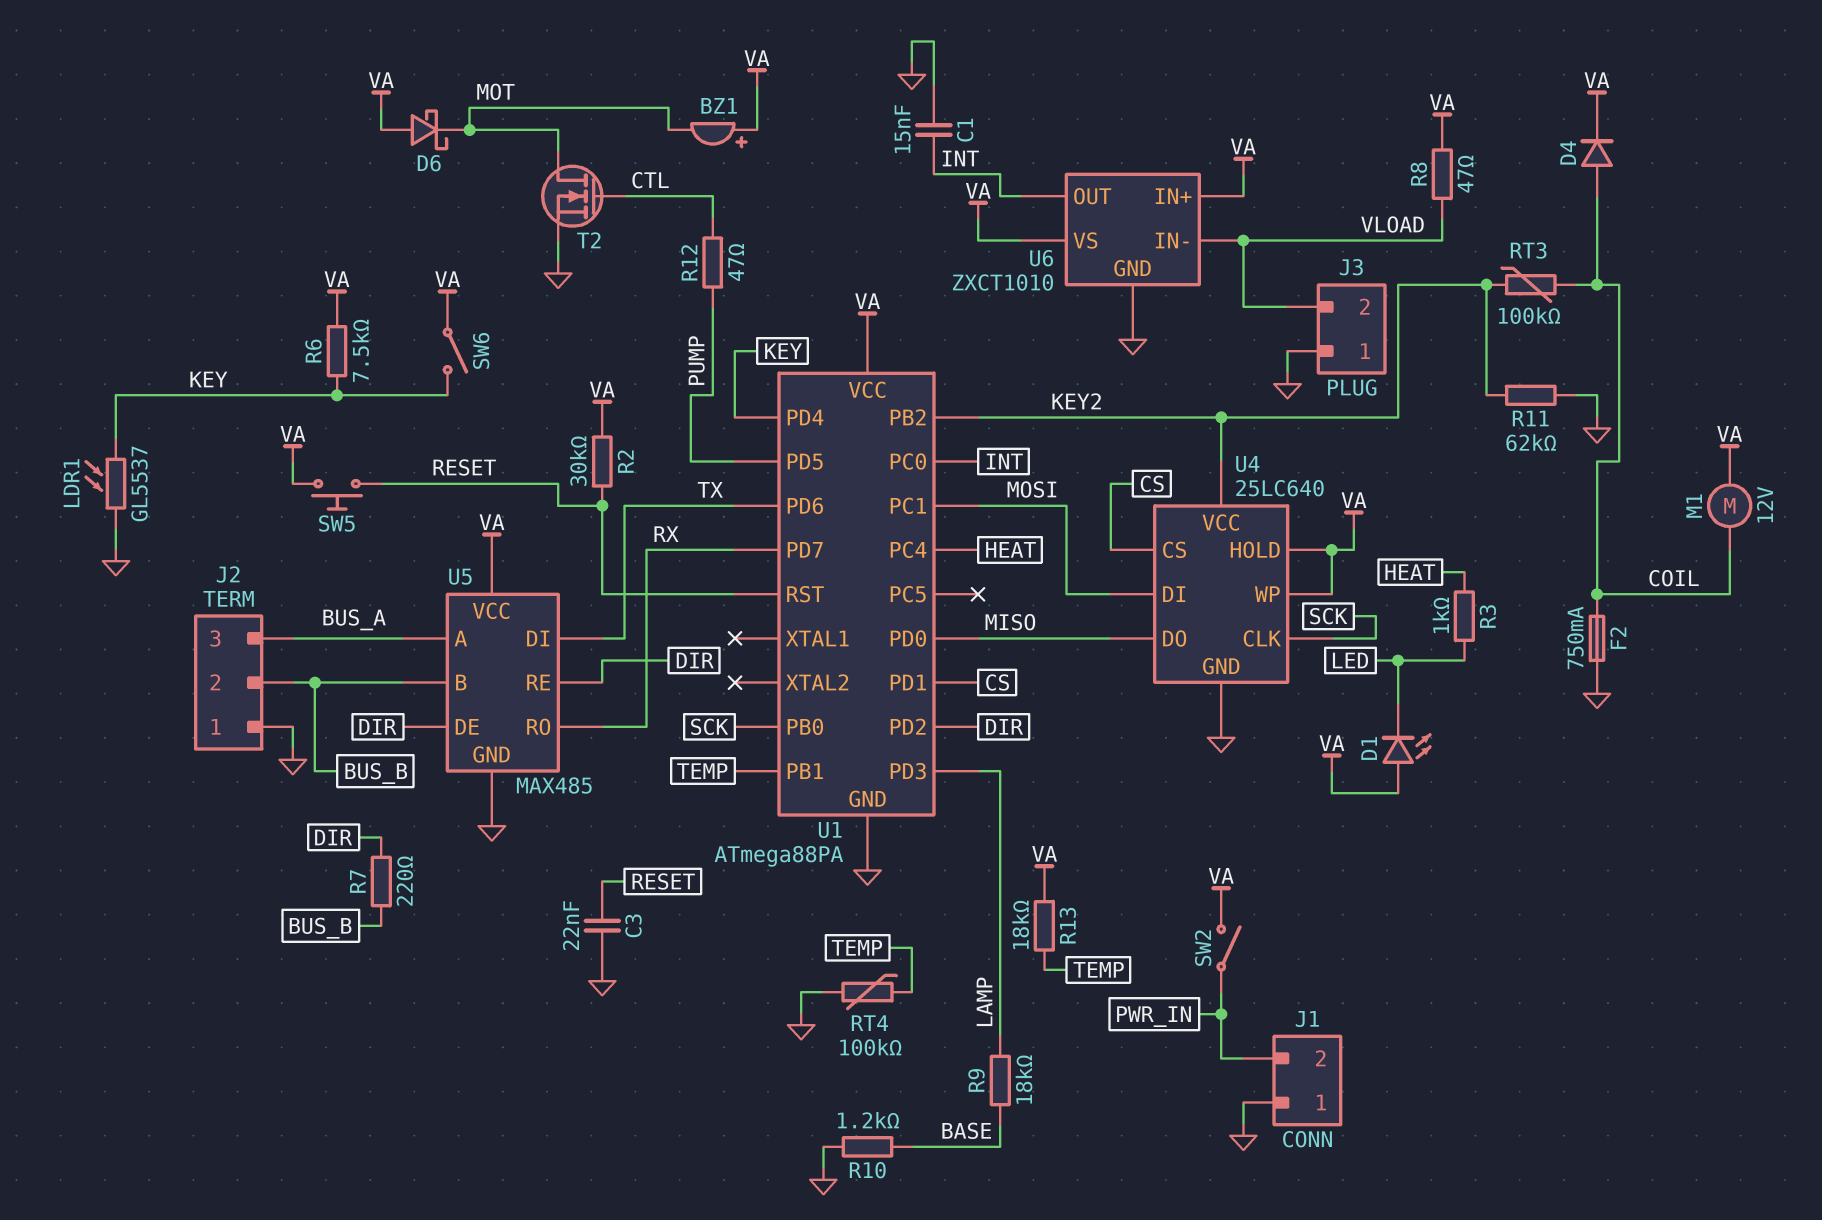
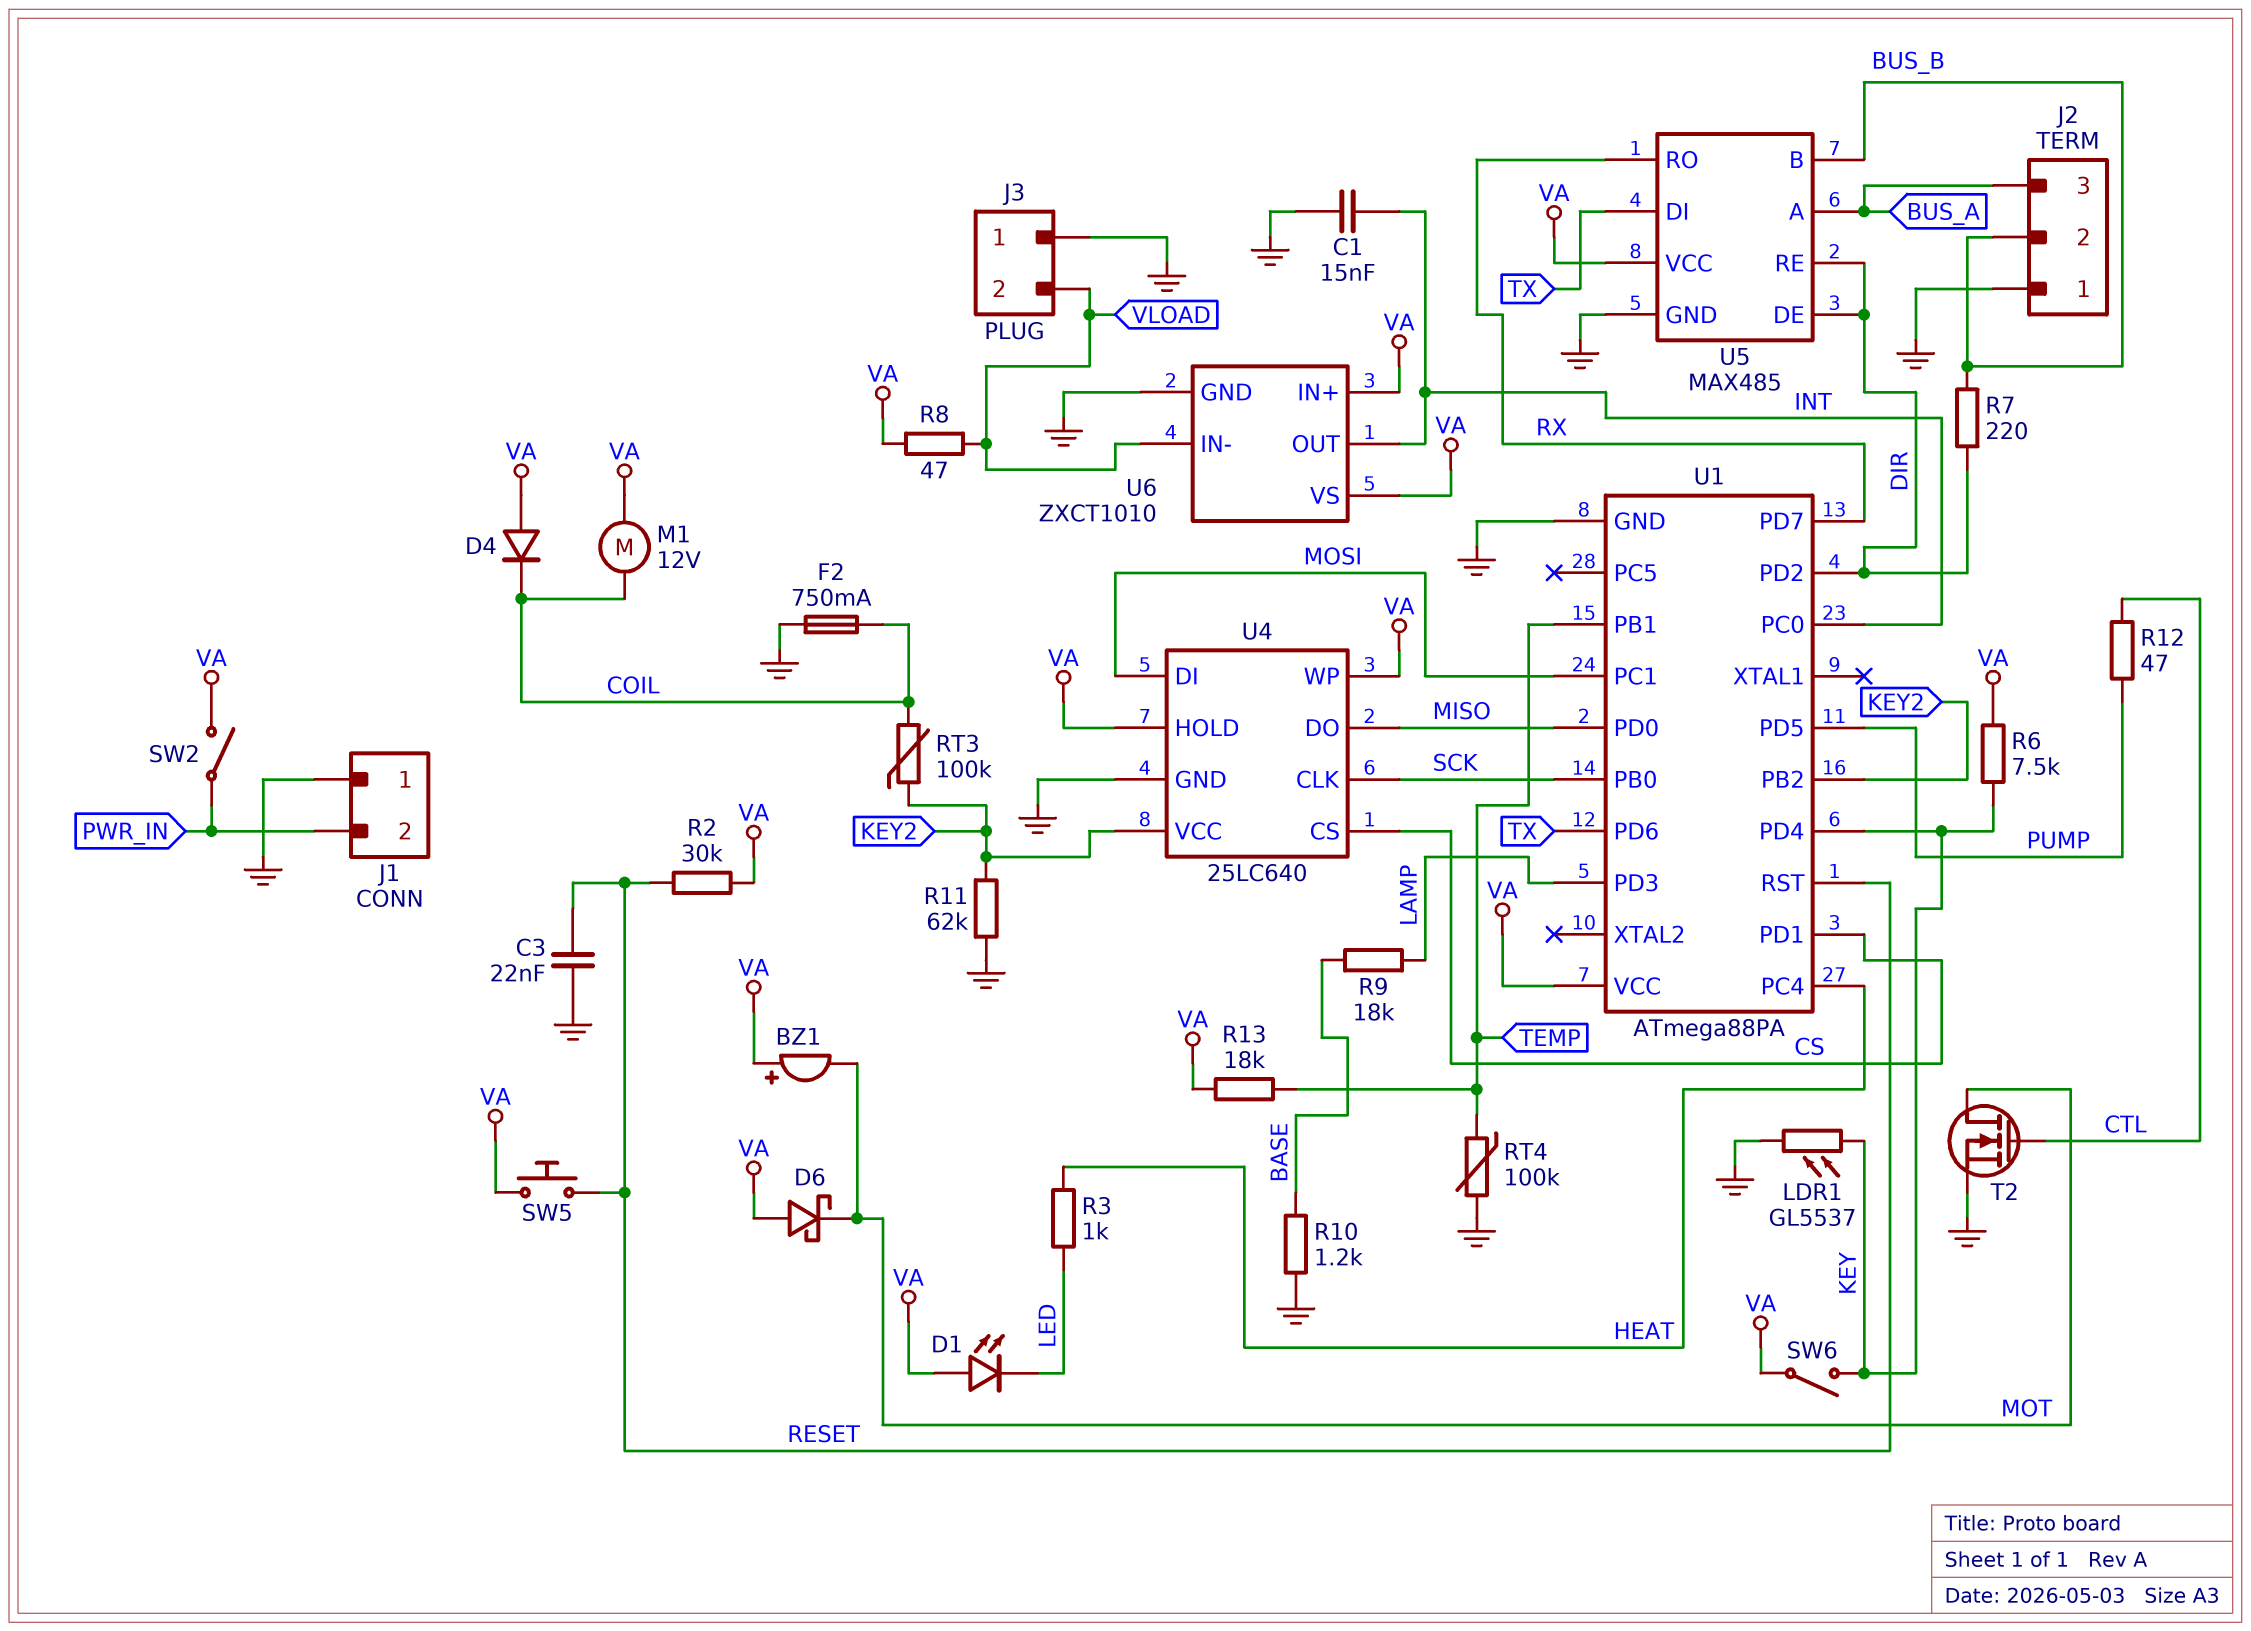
D4: diode (A COIL, K VA) -> diode (A VA, K COIL)

